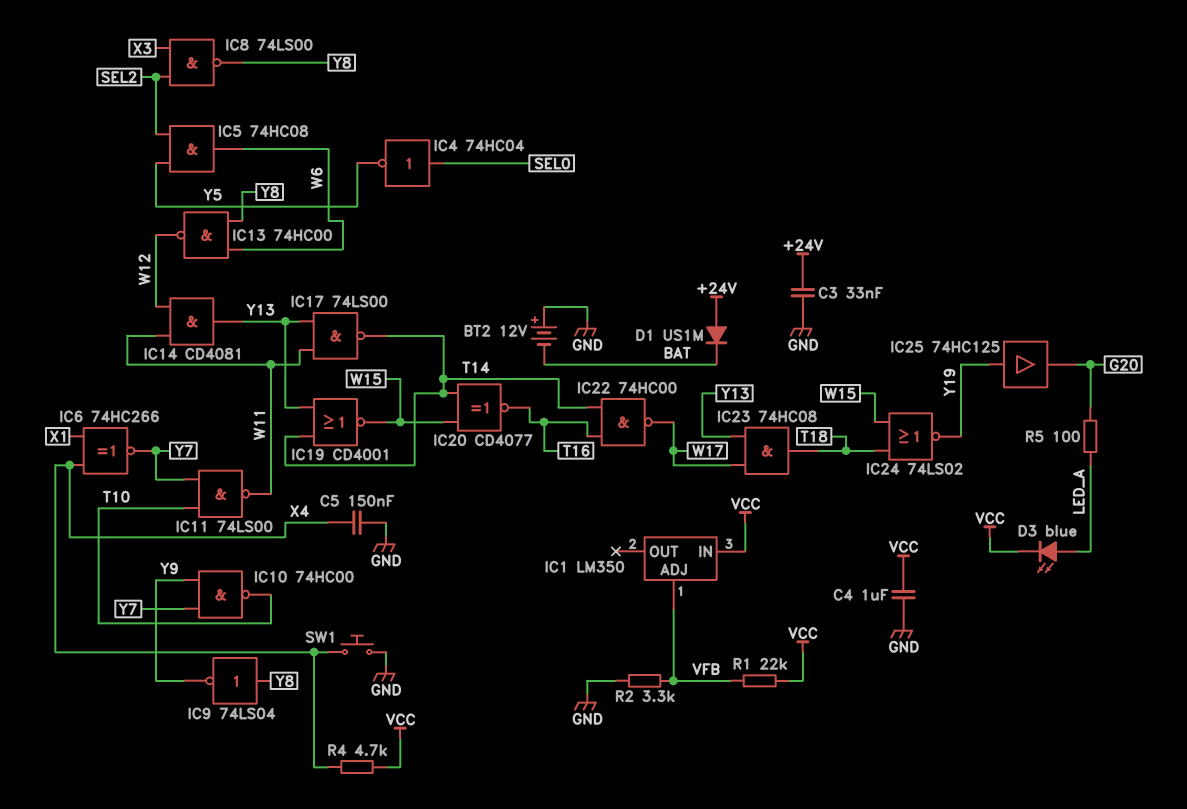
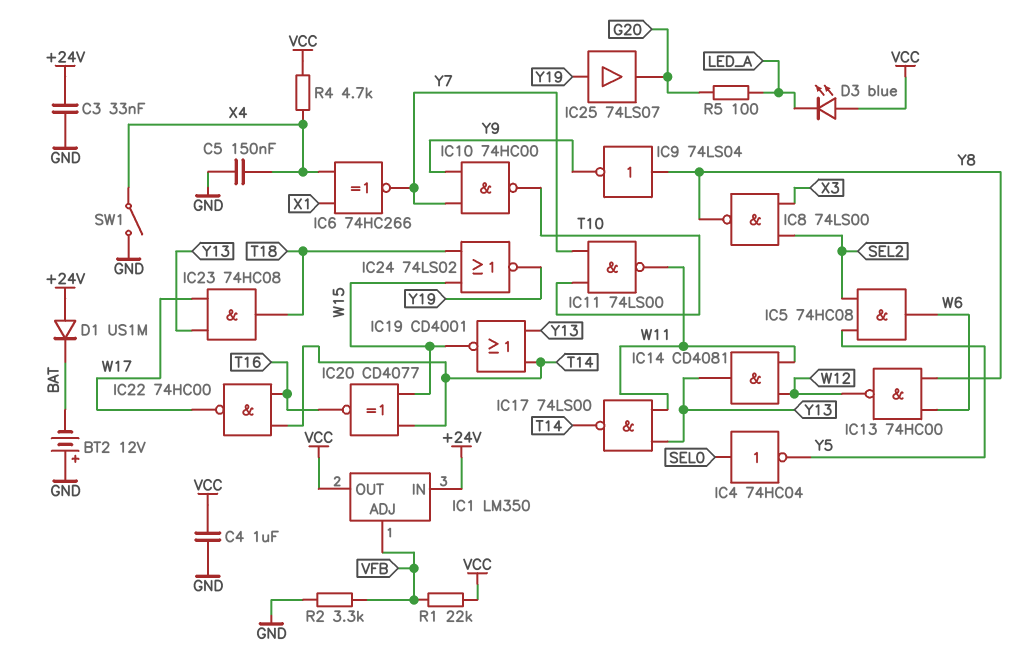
D3: LED blue (A LED_A, K VCC) -> LED blue (A VCC, K LED_A)
IC1 pin IN: VCC -> +24V
IC1 pin OUT: none -> VCC
IC25: buffer 74HC125 (in Y19, out G20) -> buffer 74LS07 (in Y19, out G20)
SW1: button (GND, X4) -> switch (GND, X4)

